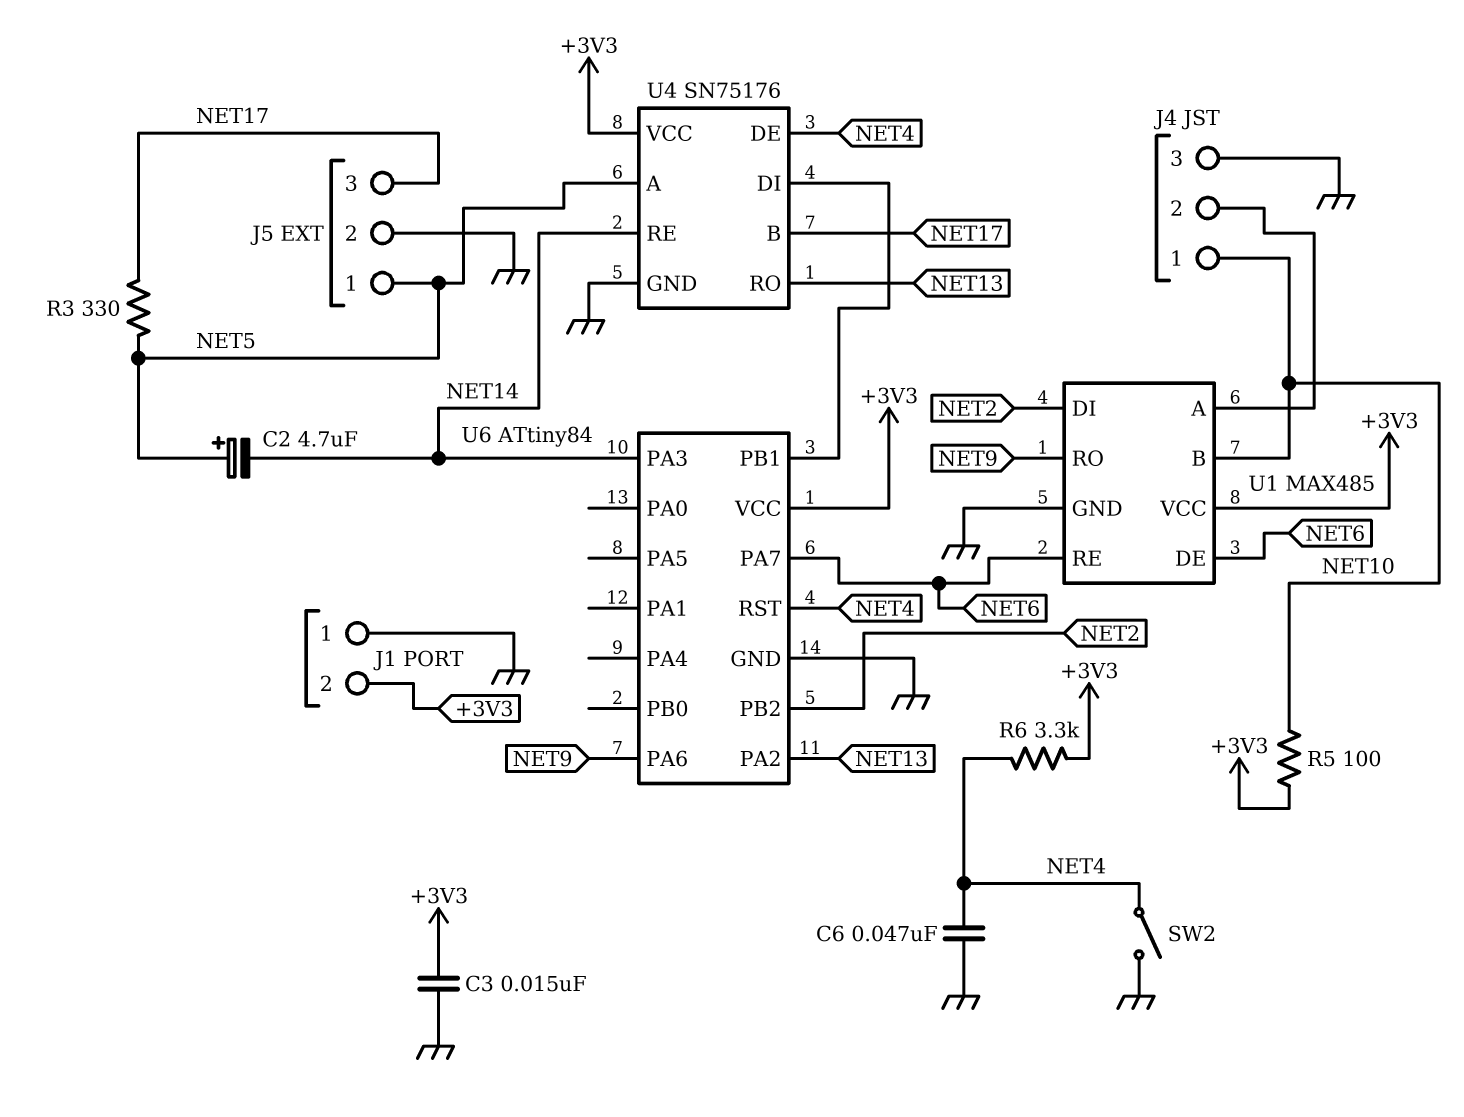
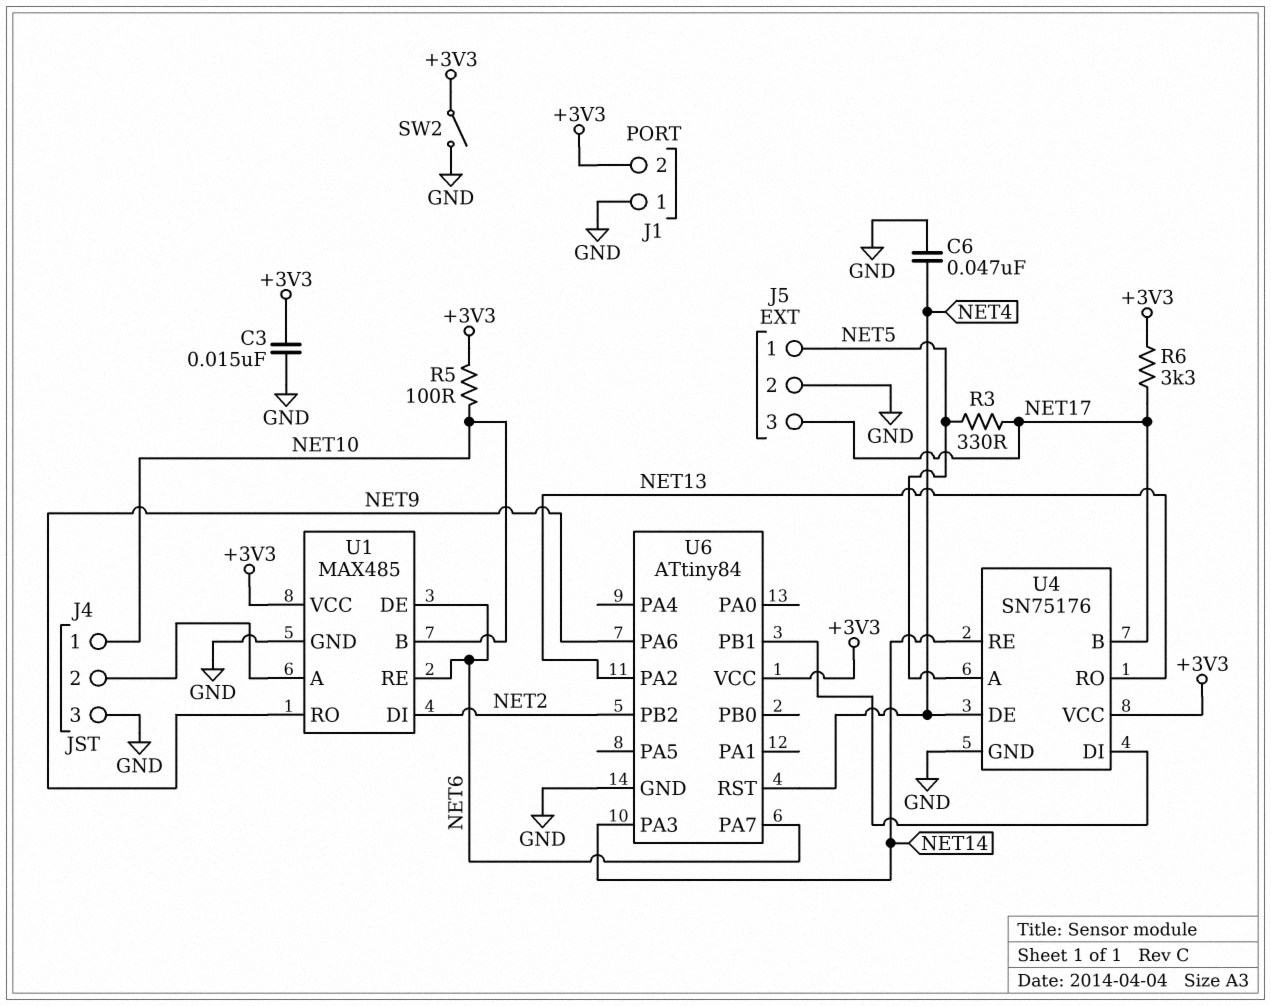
C2: 4.7uF (plus NET5, minus NET14) -> none
R6: 3.3k (+3V3, NET4) -> 3.3k (+3V3, NET17)
SW2: switch (GND, NET4) -> switch (+3V3, GND)

